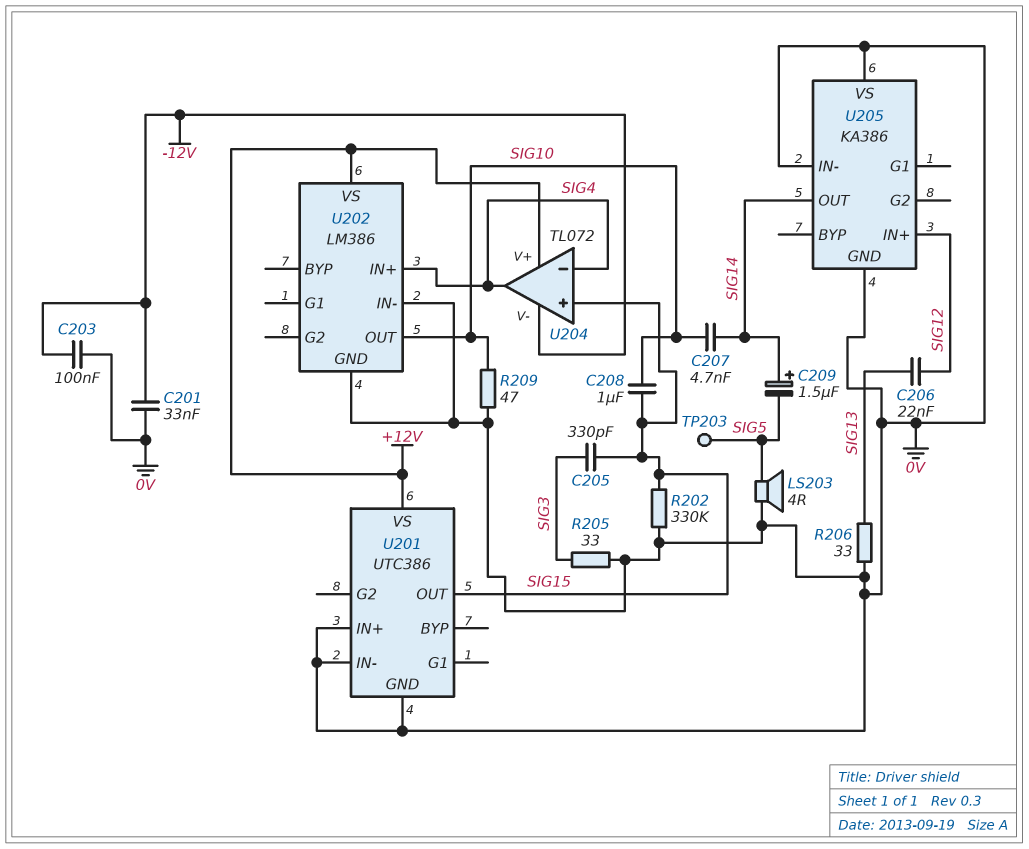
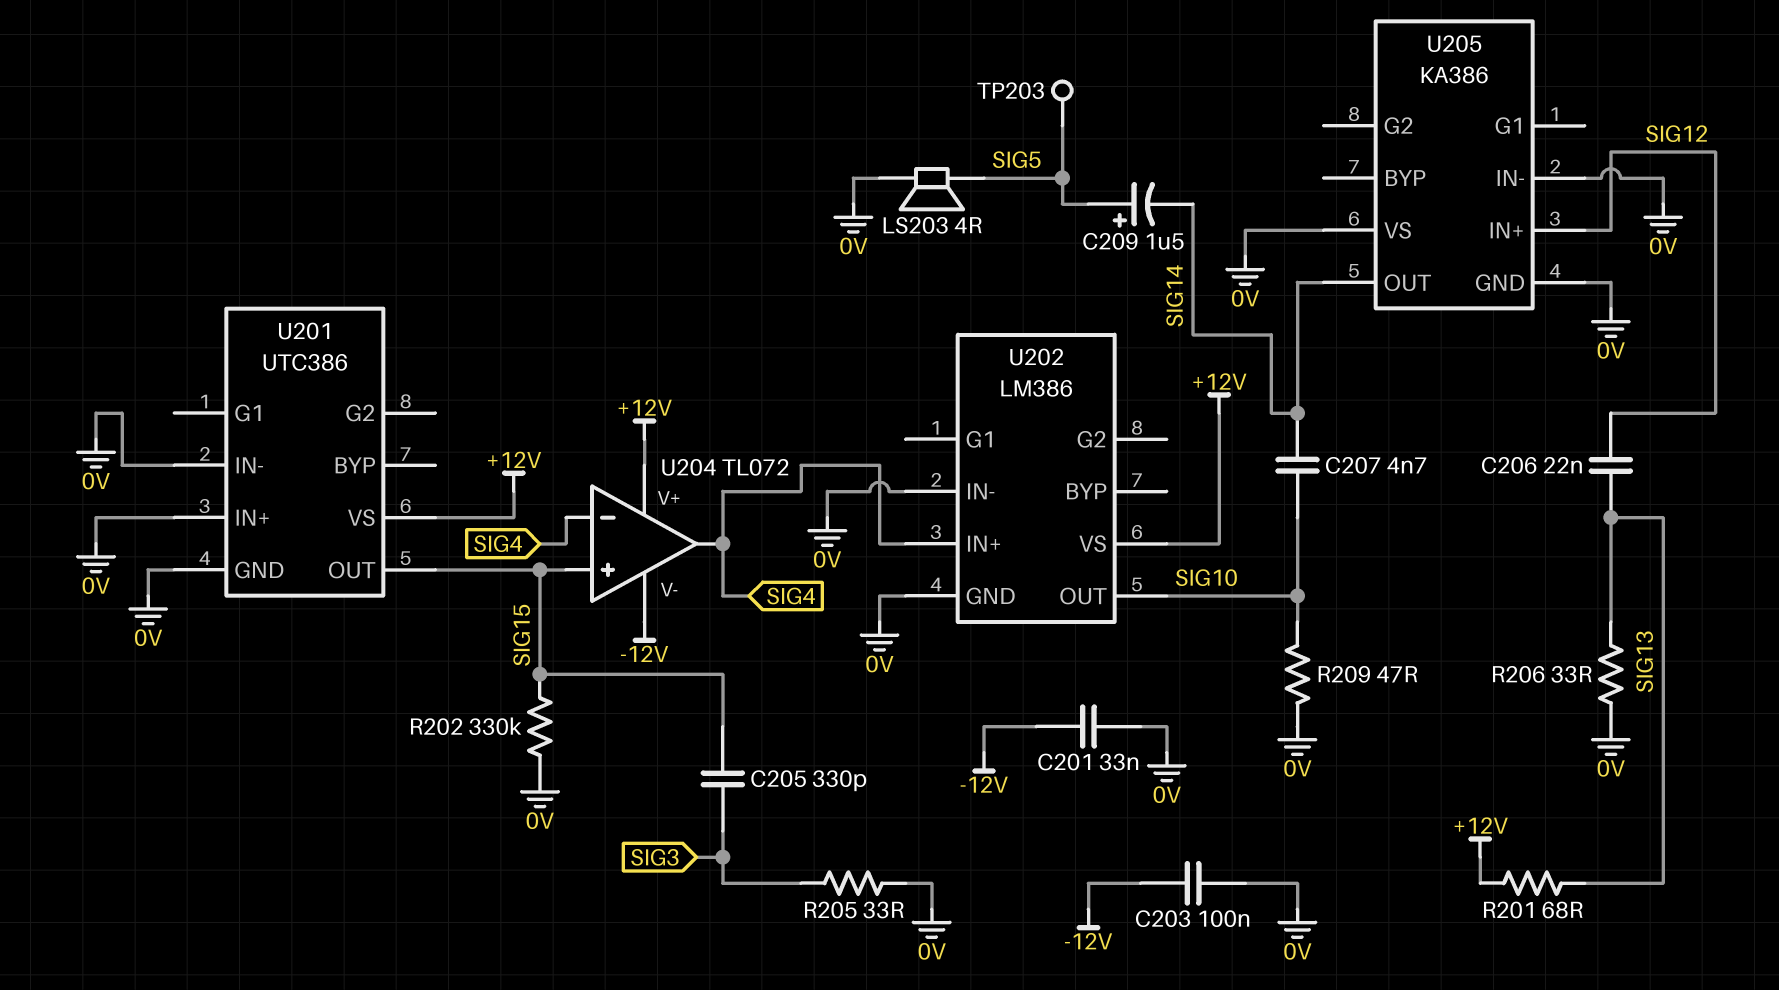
C208: 1uF (SIG10, SIG15) -> none
C209: 1.5uF (plus SIG14, minus SIG5) -> 1.5uF (plus SIG5, minus SIG14)
R201: none -> 68 (+12V, SIG13)

